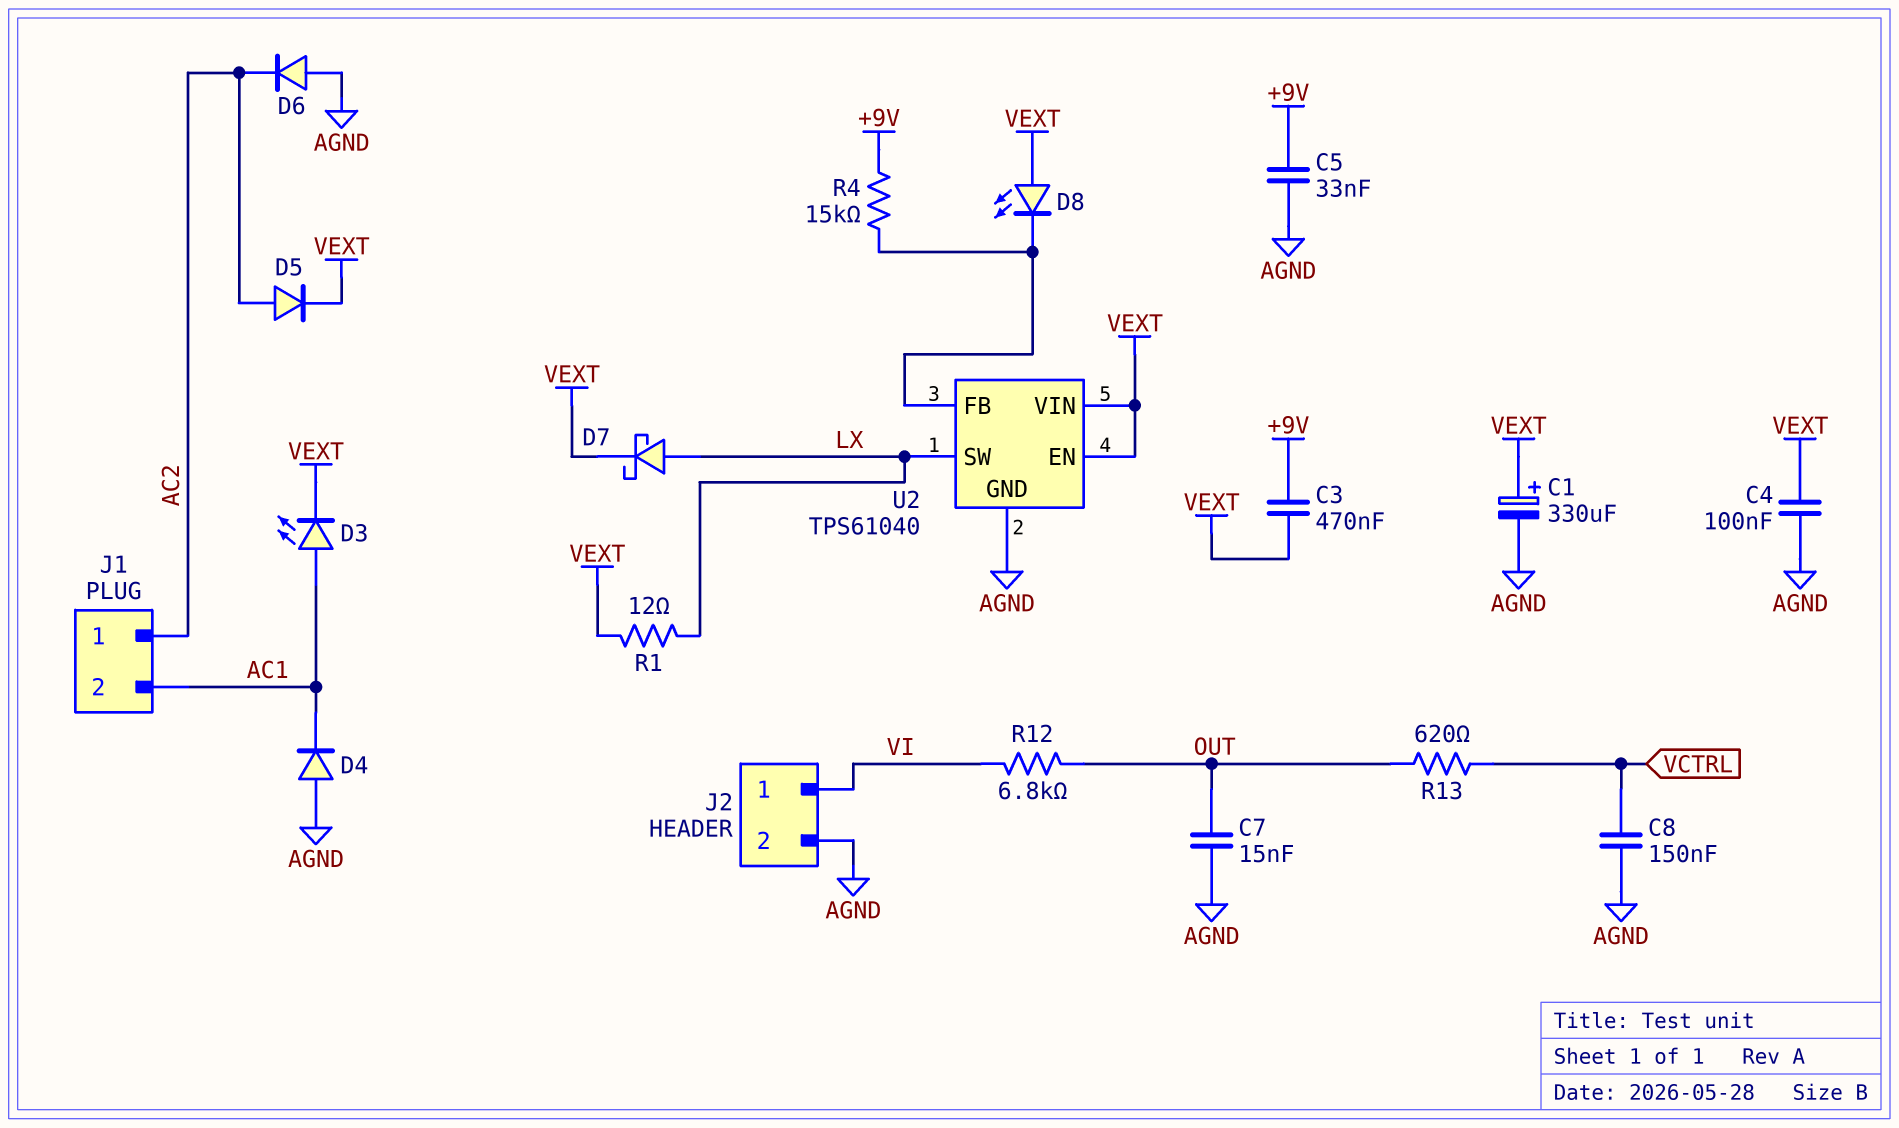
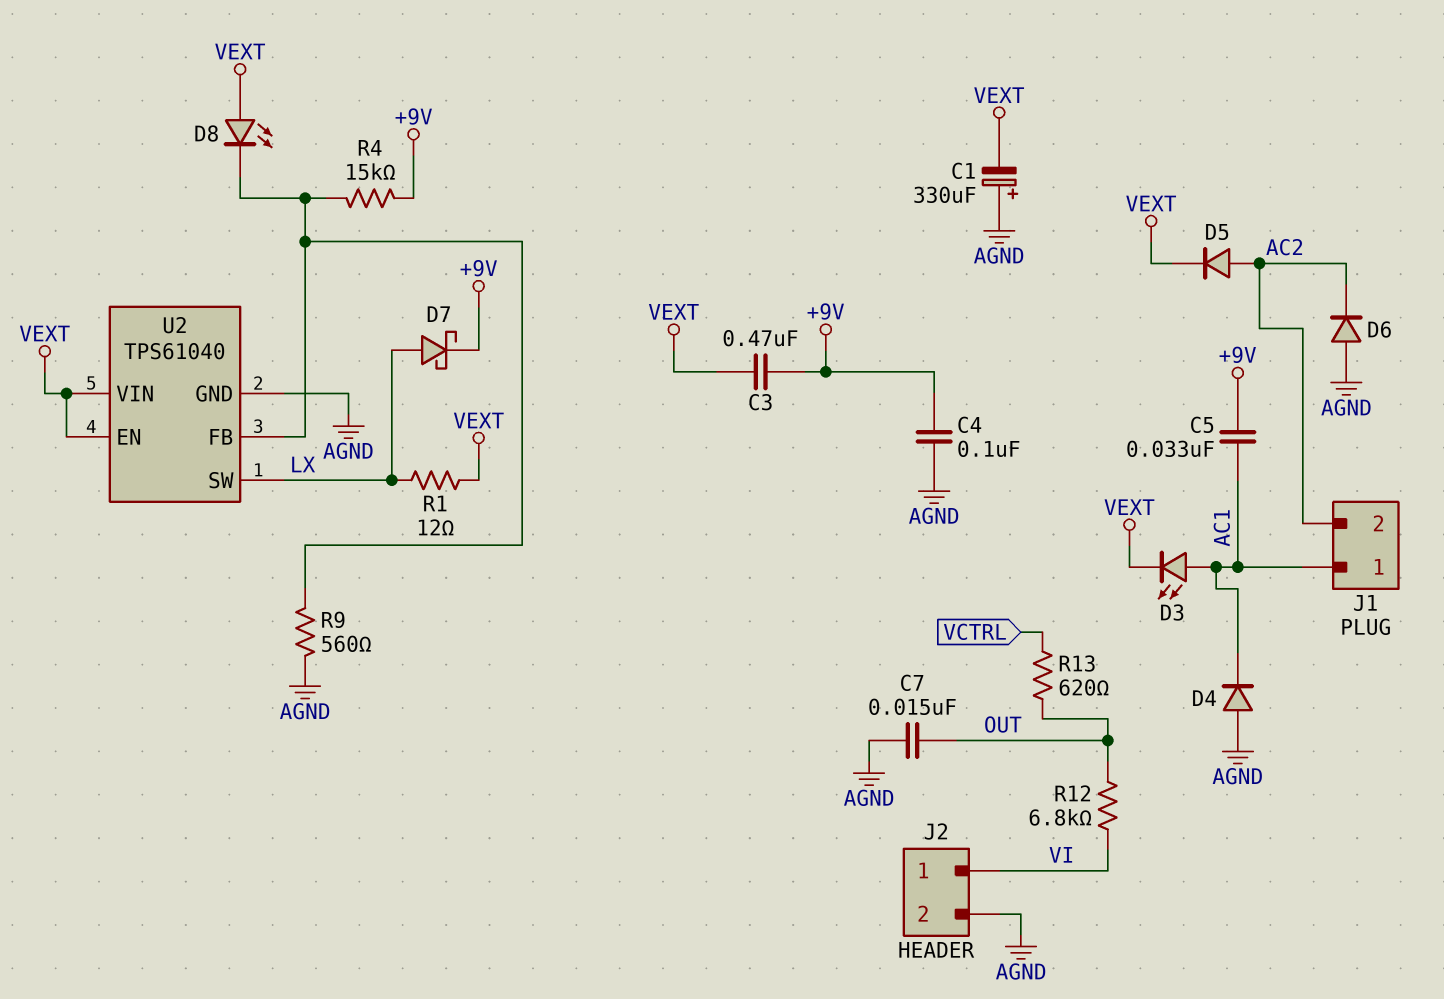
C1: 330uF (plus VEXT, minus AGND) -> 330uF (plus AGND, minus VEXT)
C4: 100nF (AGND, VEXT) -> 100nF (+9V, AGND)
C5: 33nF (+9V, AGND) -> 33nF (+9V, AC1)
C8: 150nF (AGND, VCTRL) -> none
D7: schottky (A LX, K VEXT) -> schottky (A LX, K +9V)
J1 pin 1: AC2 -> AC1
J1 pin 2: AC1 -> AC2
R9: none -> 560 (AGND, U2/FB)

